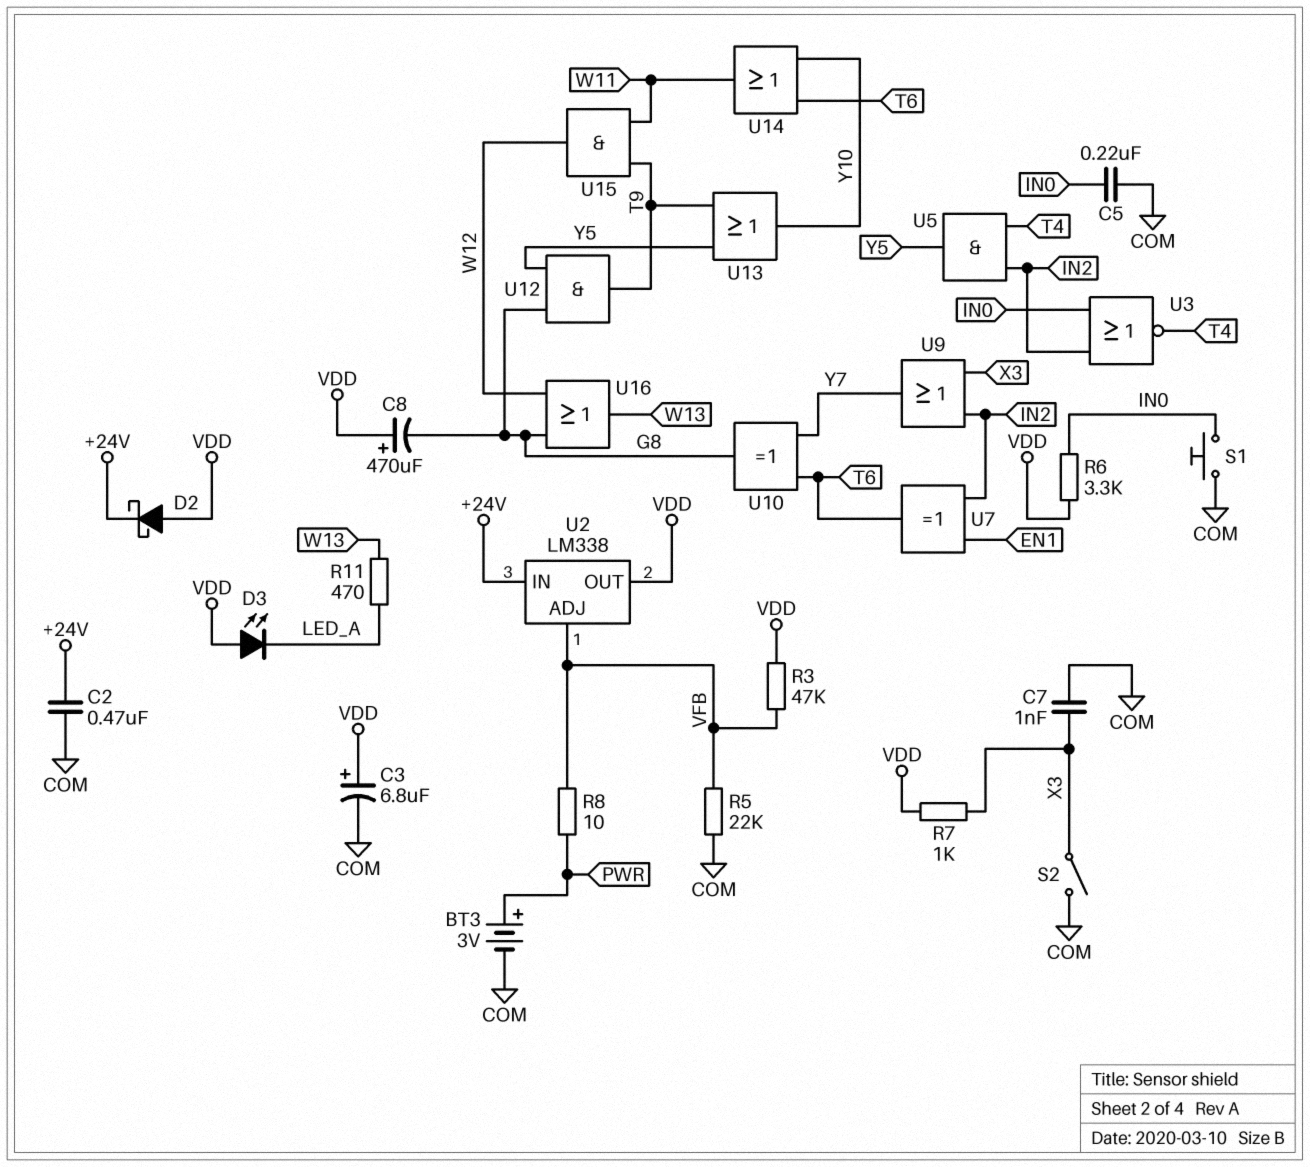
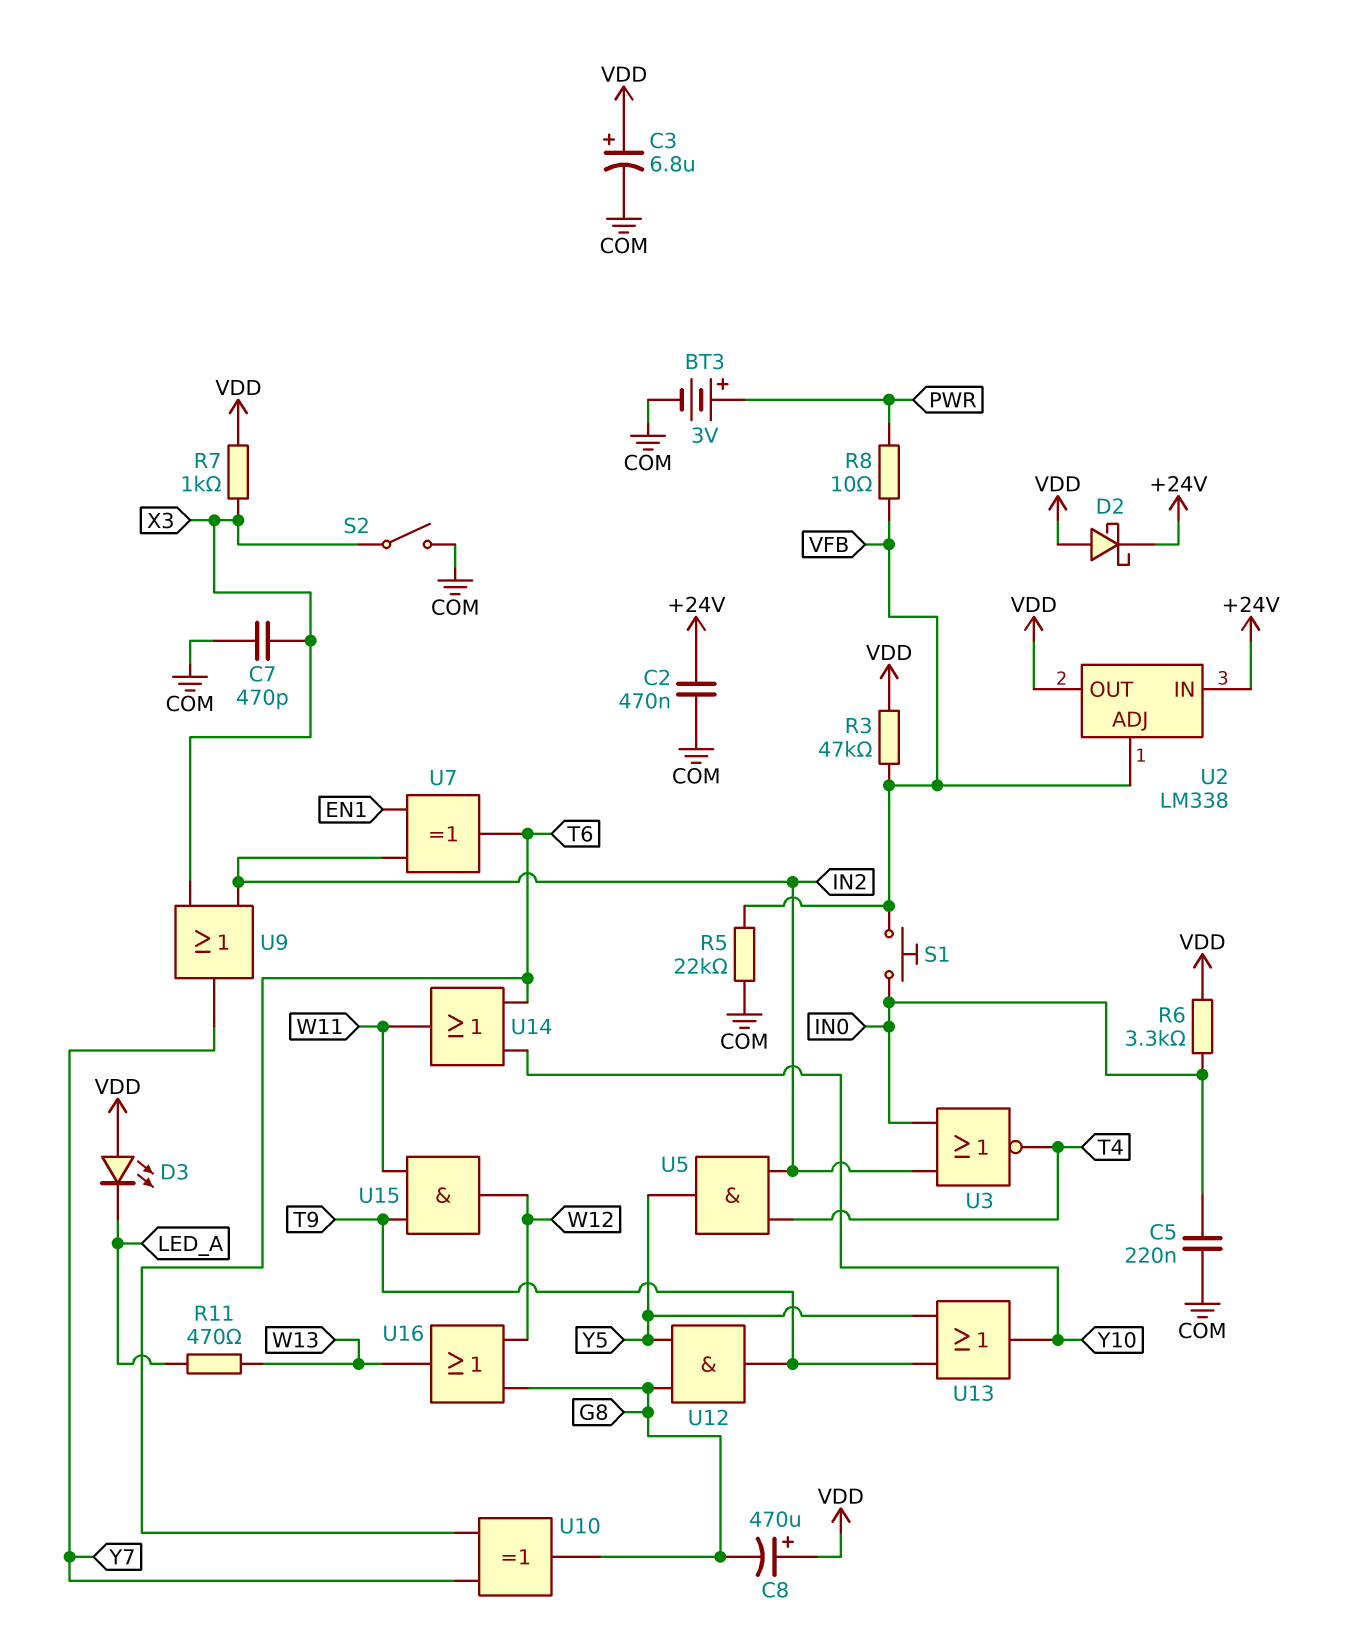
C7: 1nF (COM, X3) -> 470pF (COM, X3)
S1: button (COM, IN0) -> button (IN0, VFB)

